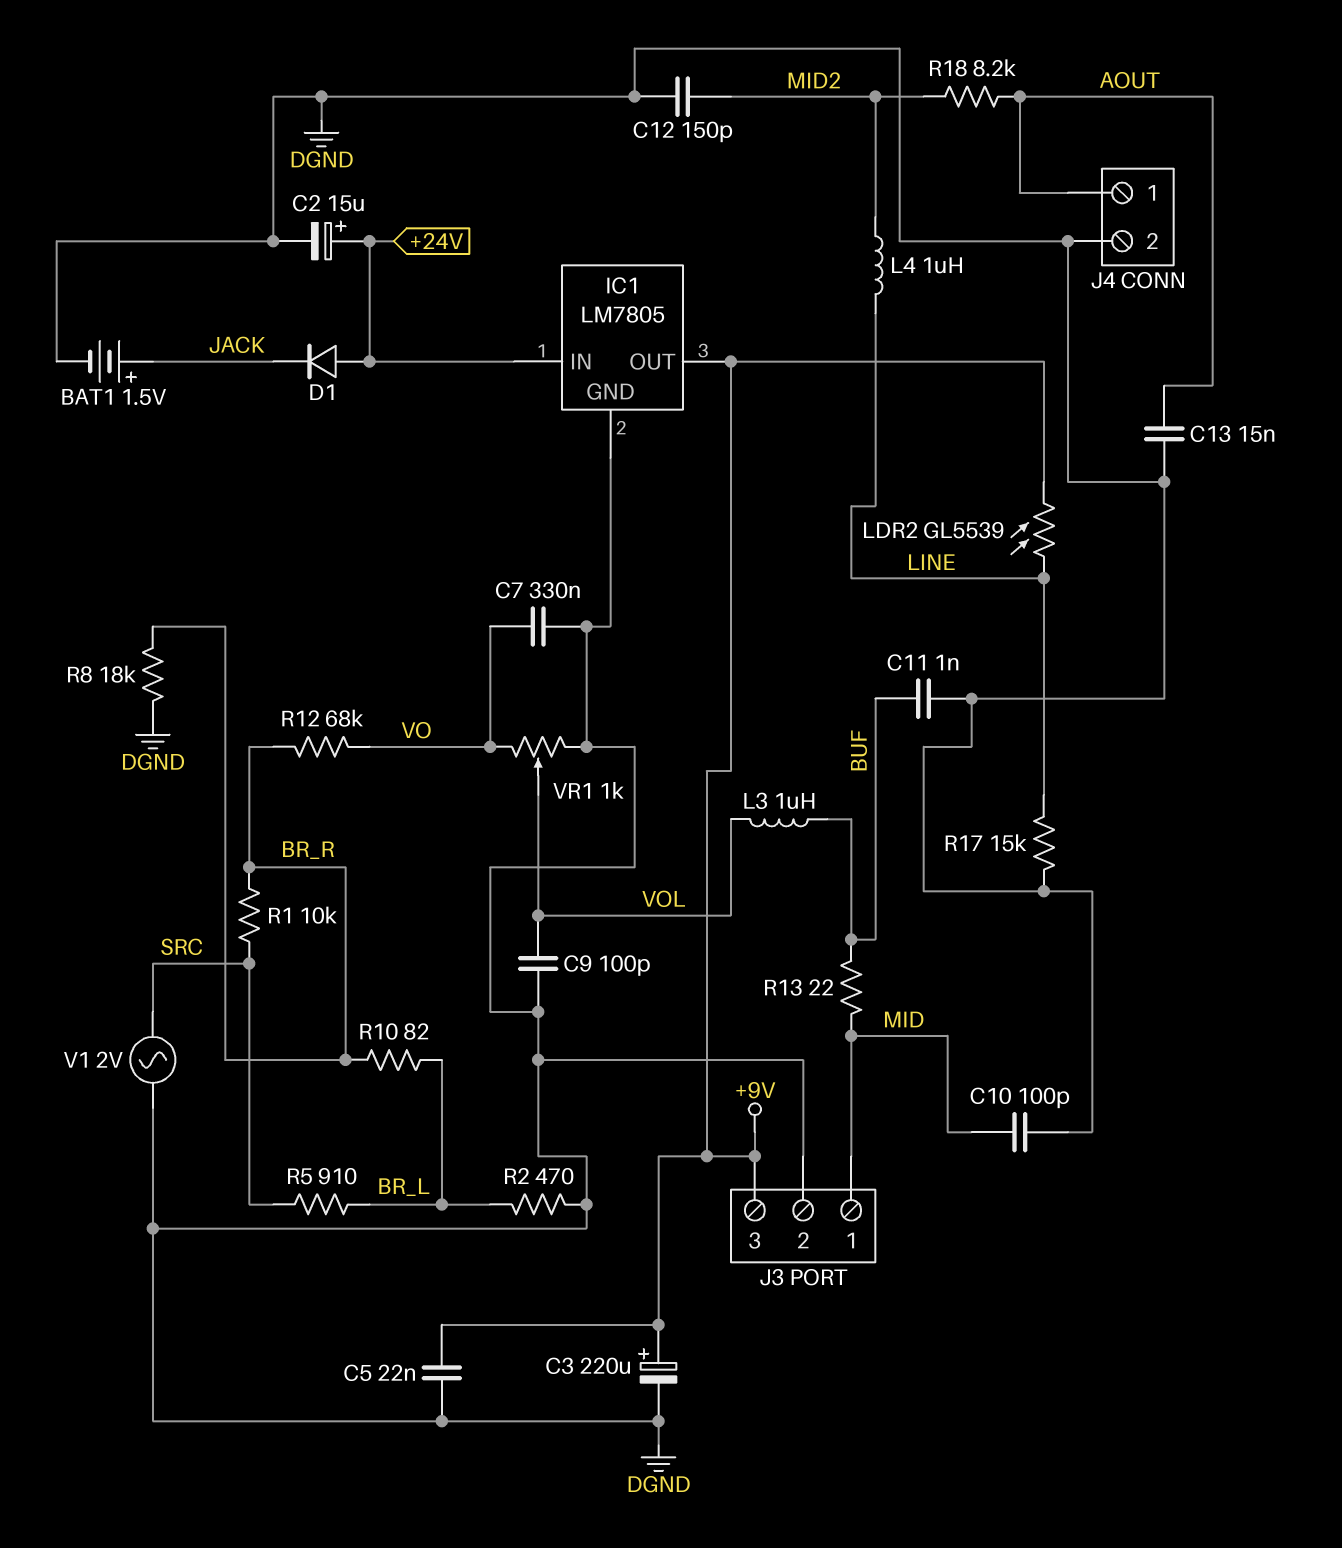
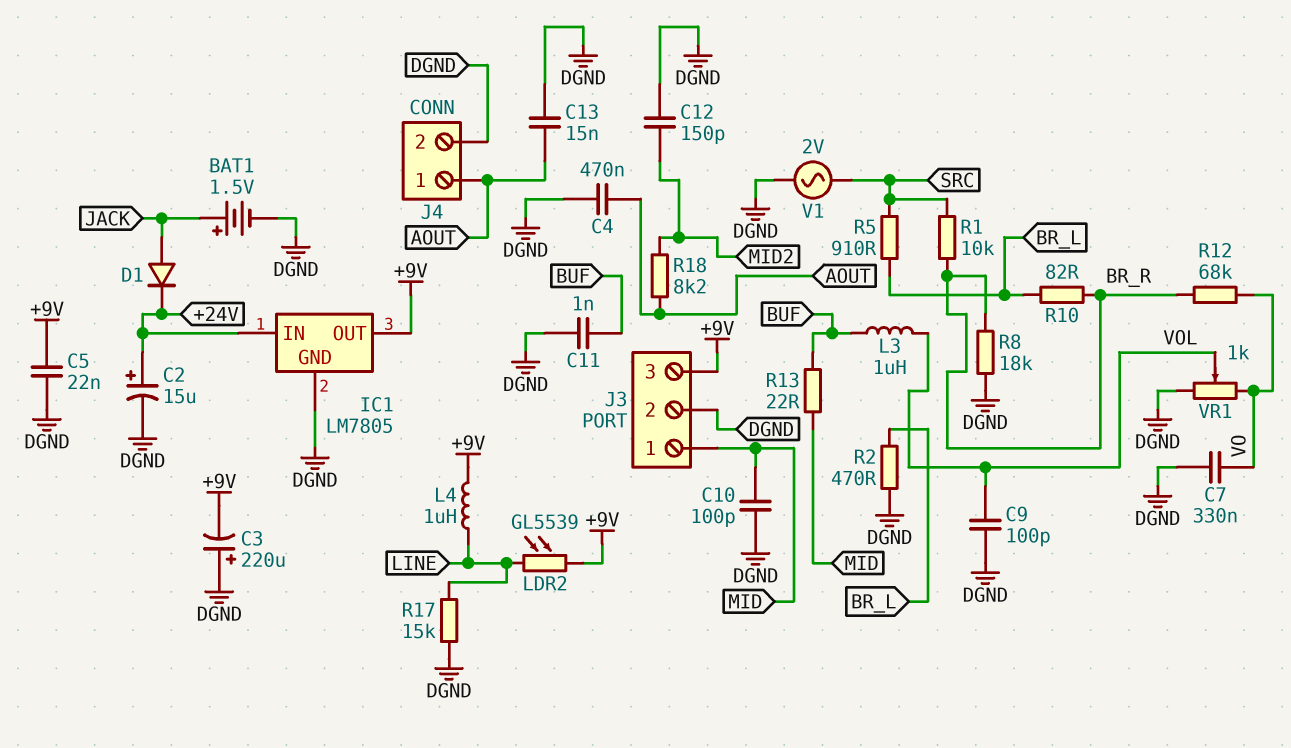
C3: 220uF (plus +9V, minus DGND) -> 220uF (plus DGND, minus +9V)
C4: none -> 470nF (AOUT, DGND)
D1: diode (A +24V, K JACK) -> diode (A JACK, K +24V)
L4: 1uH (LINE, MID2) -> 1uH (+9V, LINE)

